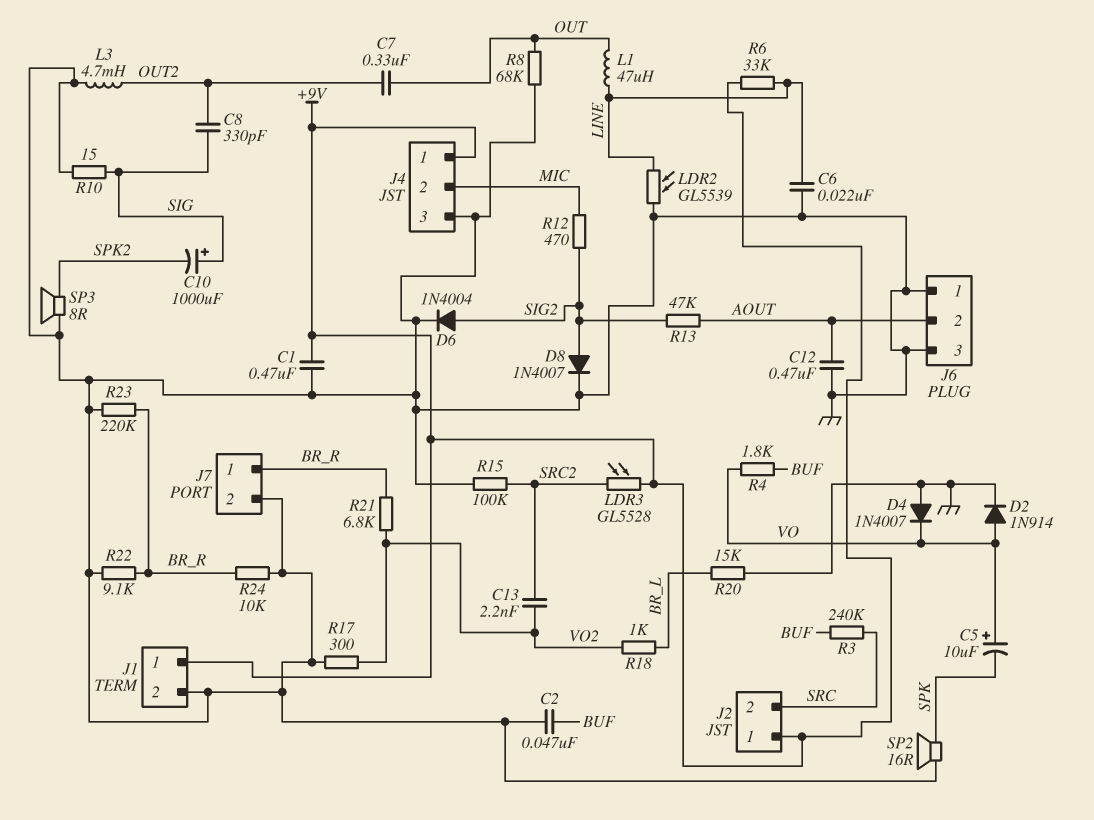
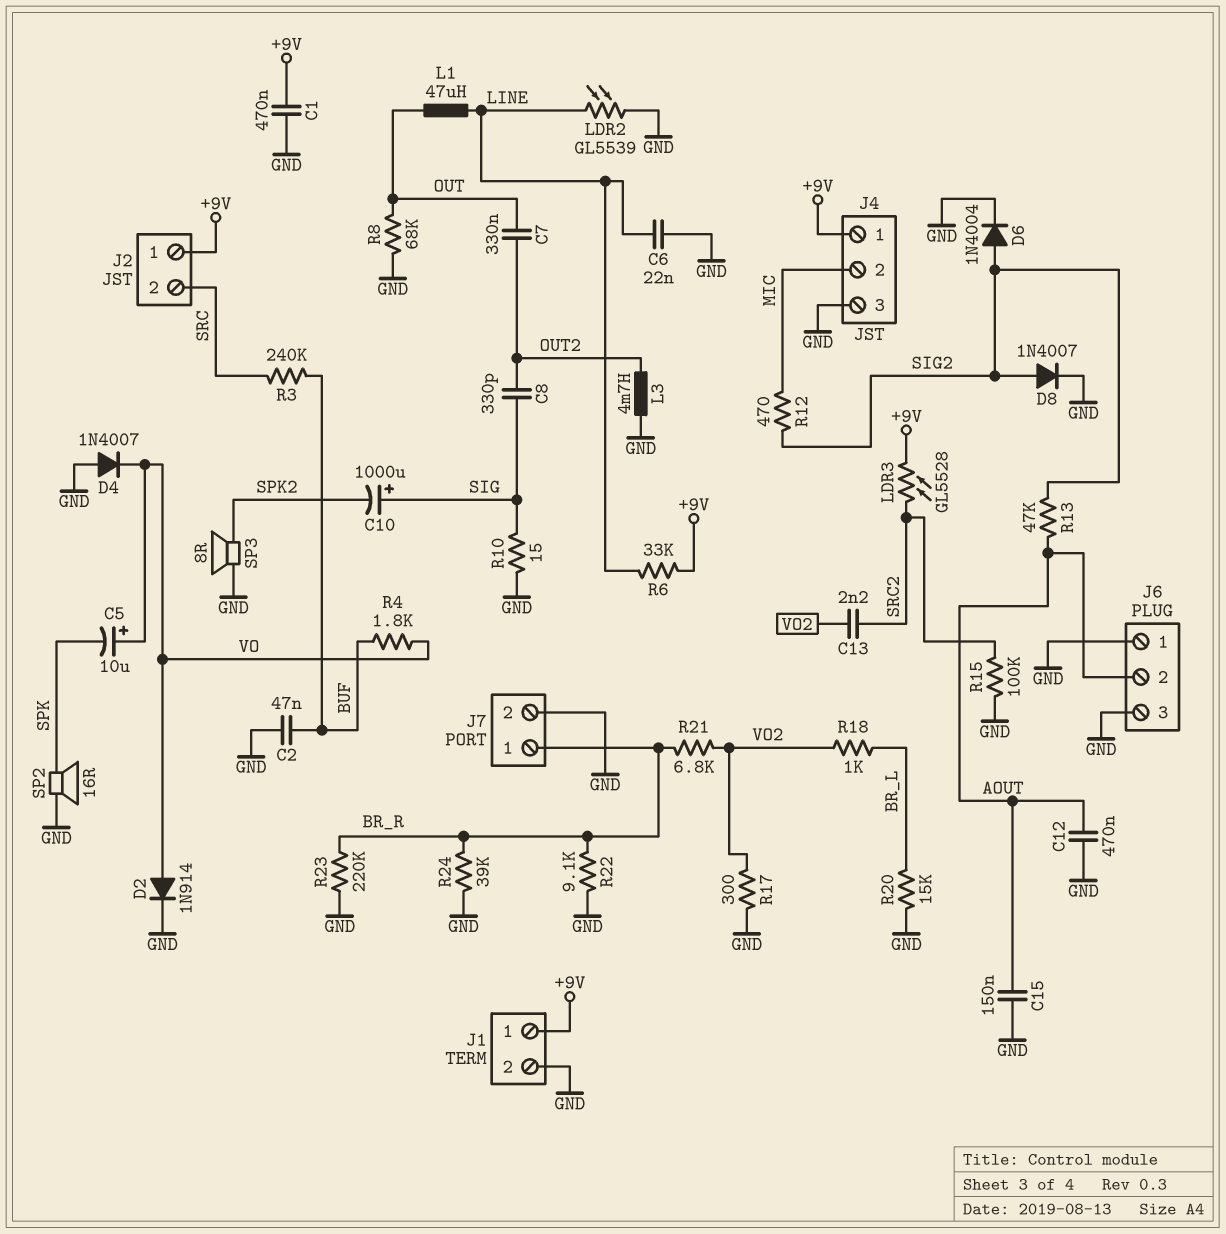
C15: none -> 150nF (AOUT, GND)
R24: 10k (BR_R, GND) -> 39k (BR_R, GND)

